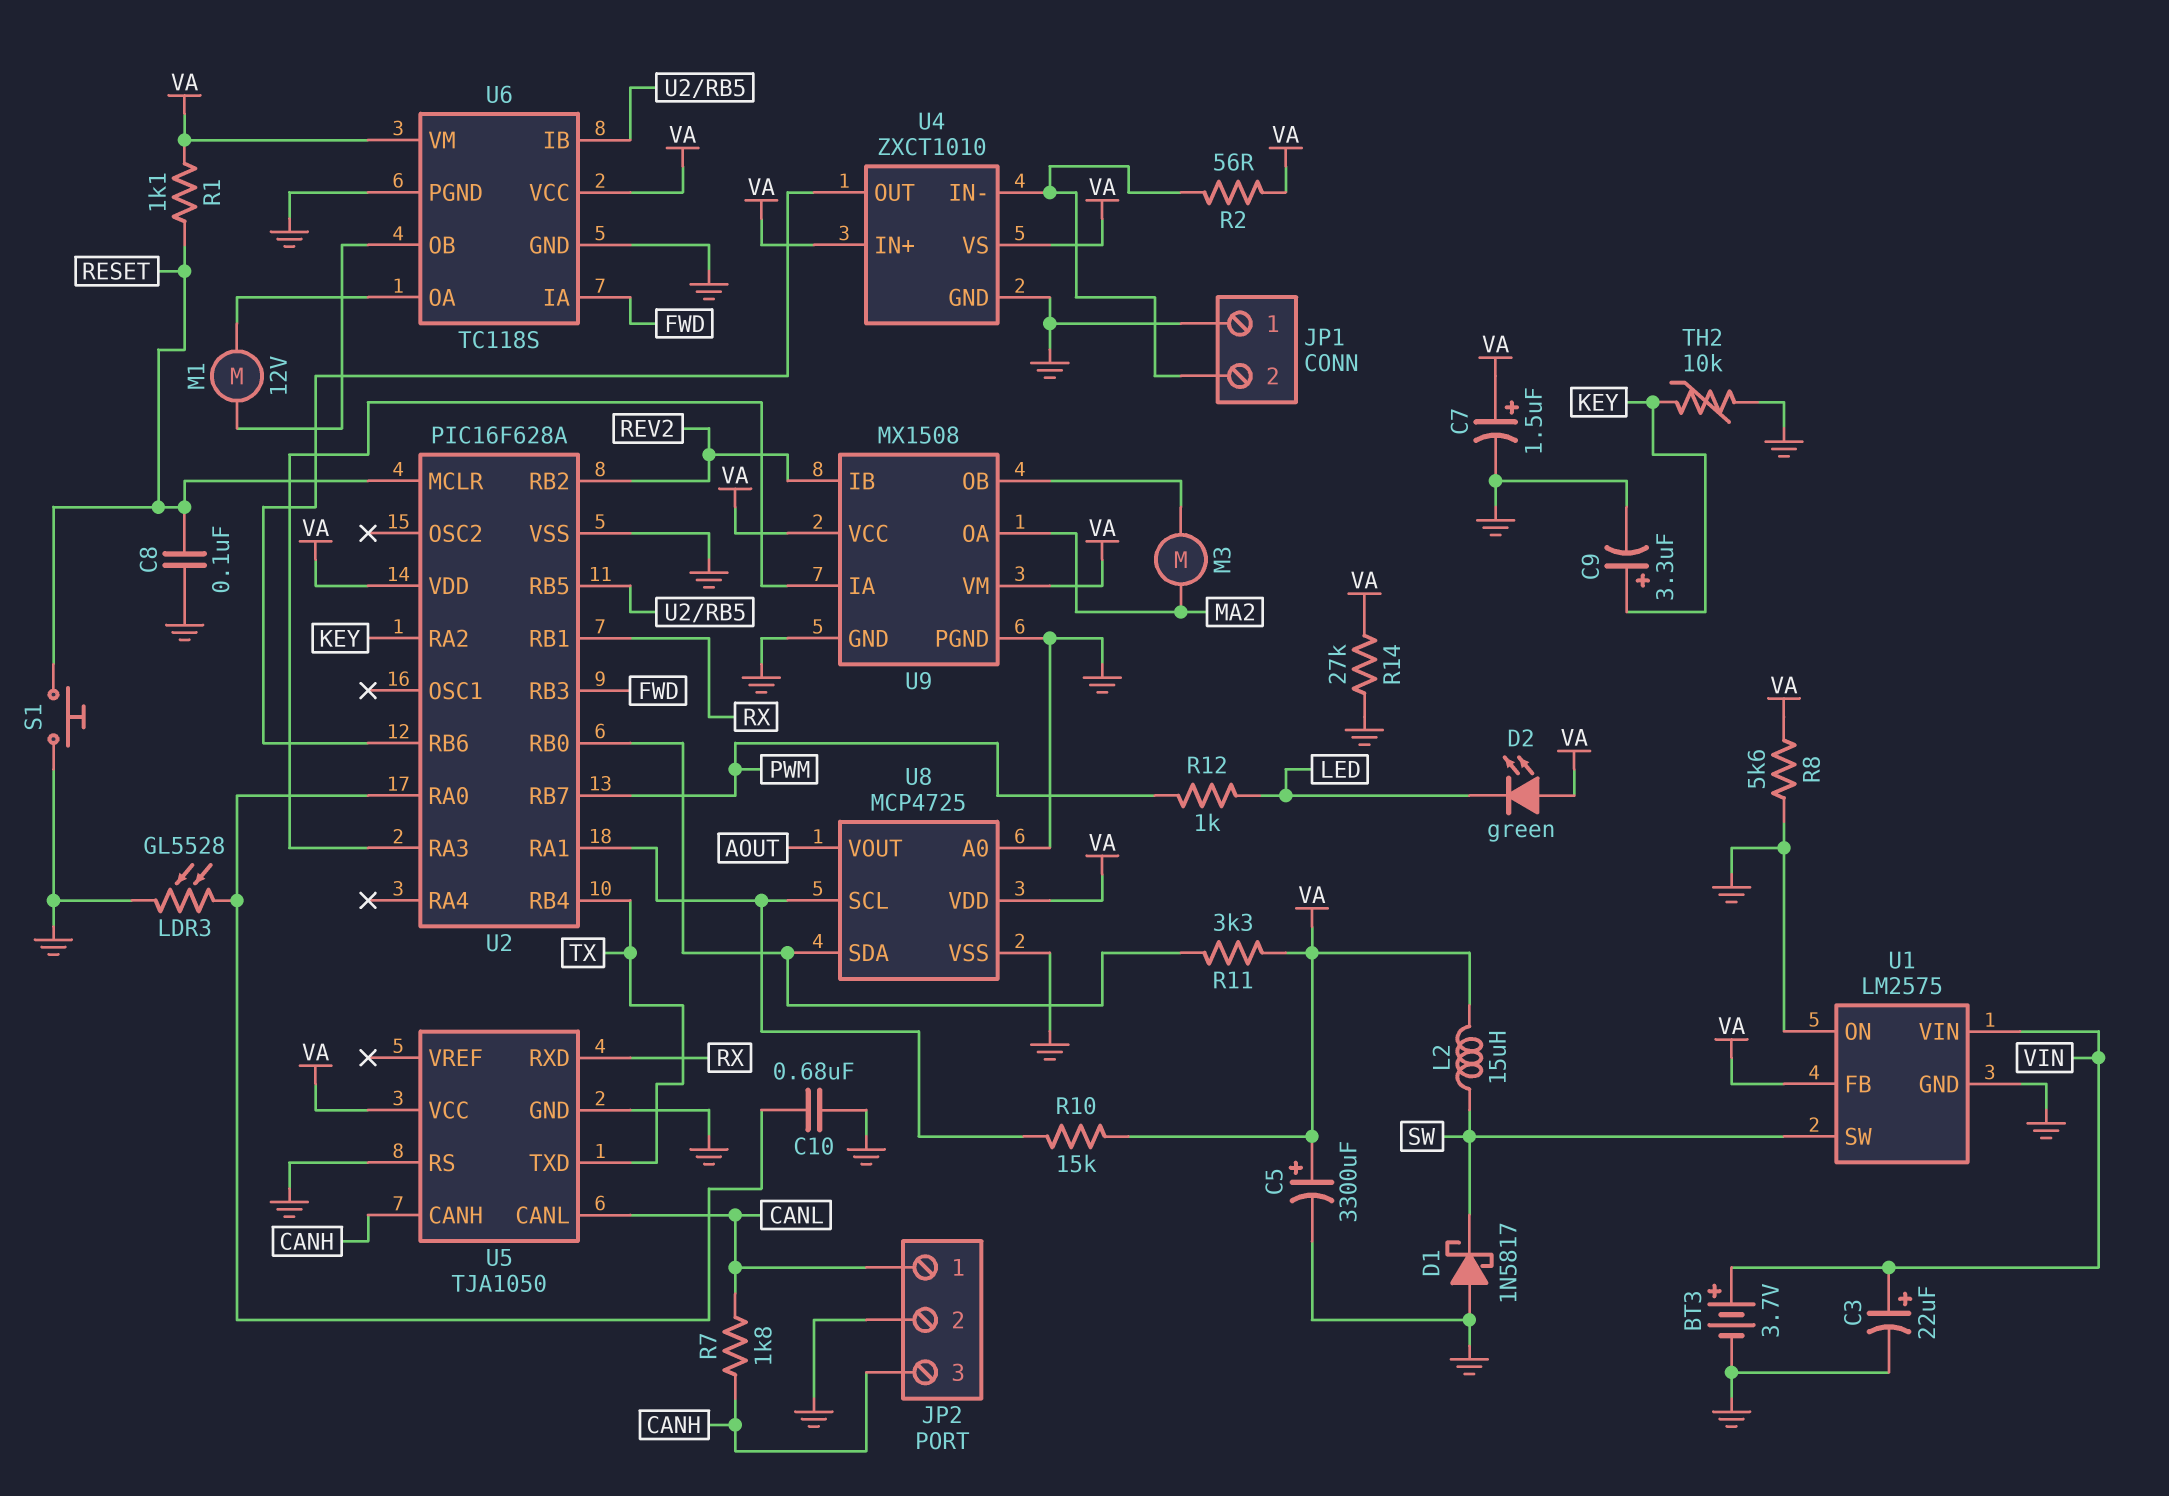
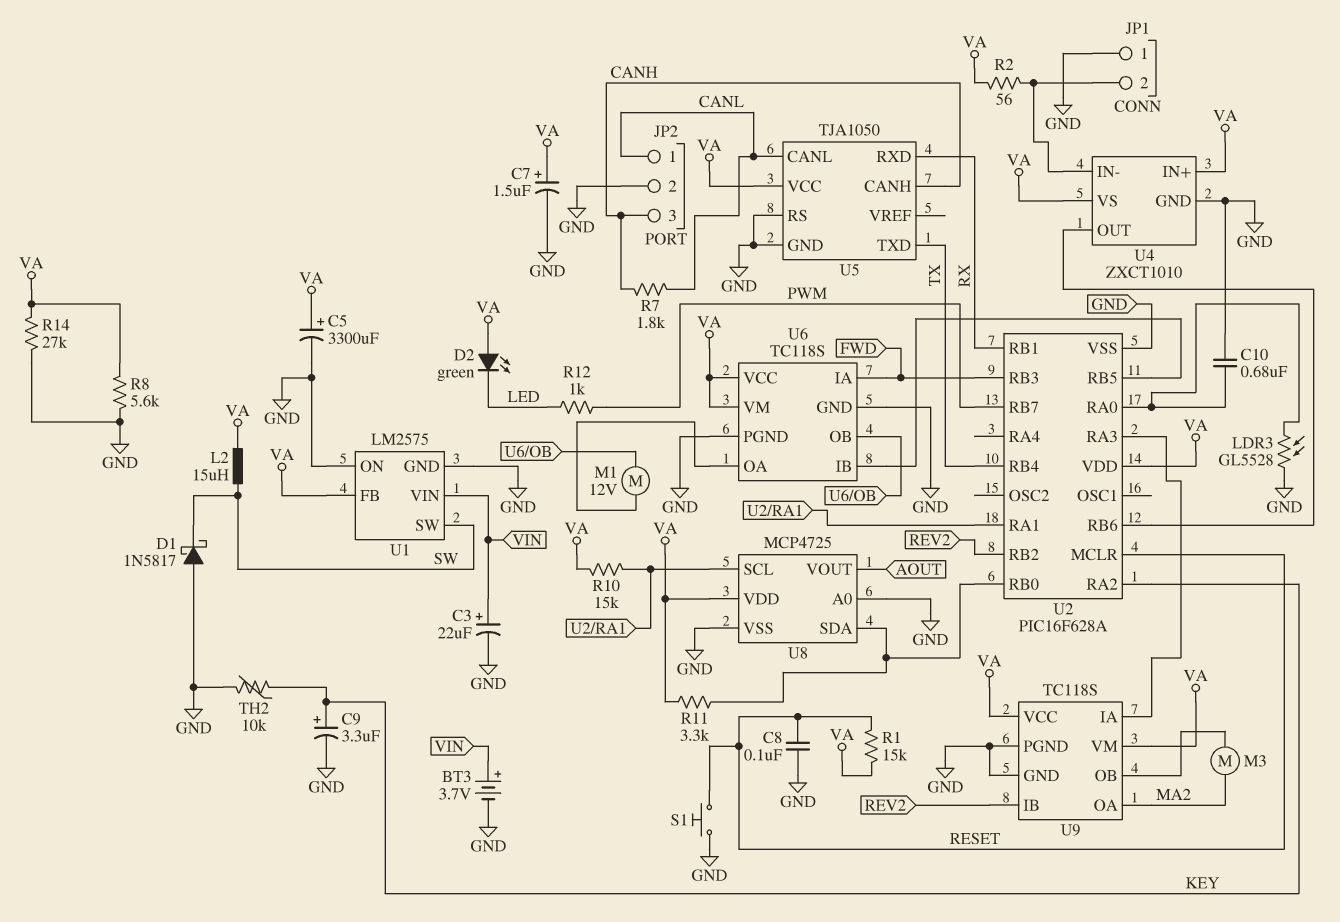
R1: 1.1k (RESET, VA) -> 15k (RESET, VA)
U9: MX1508 -> TC118S

